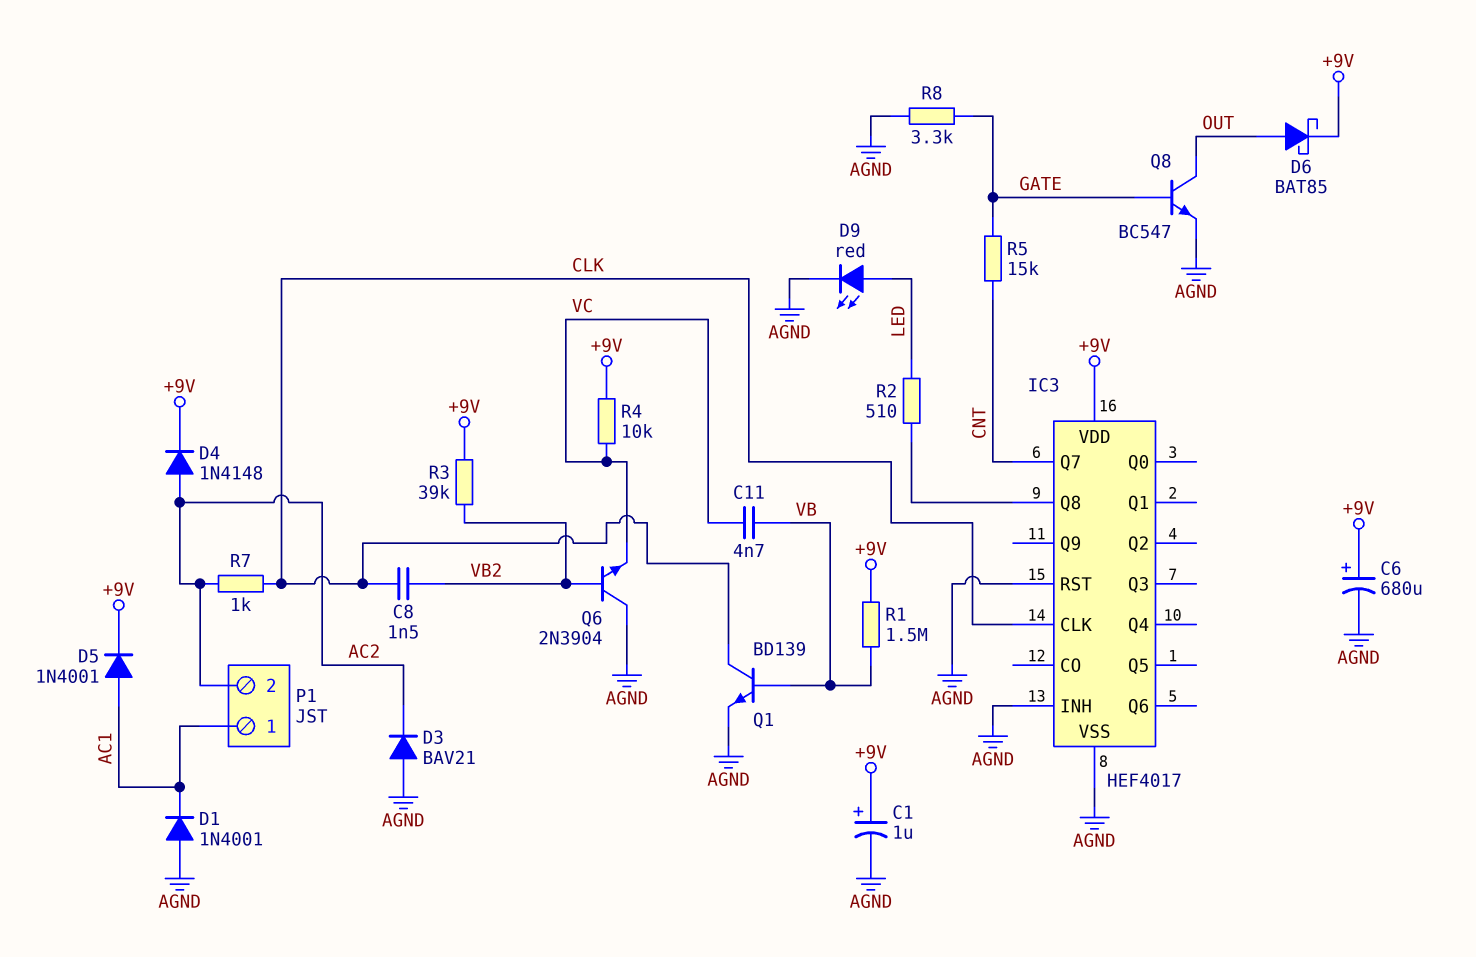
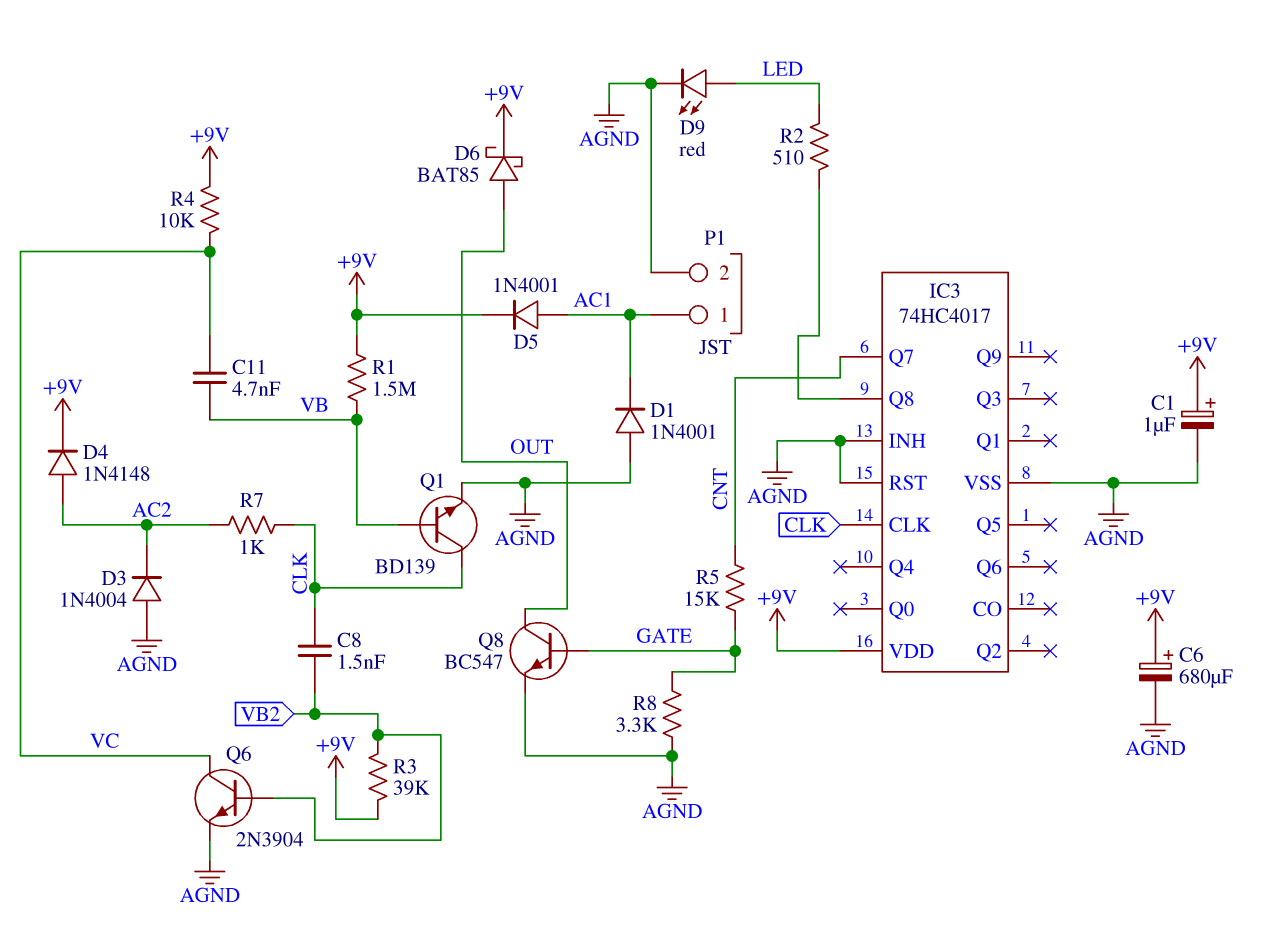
D3: diode BAV21 (A AGND, K AC2) -> diode 1N4004 (A AGND, K AC2)
IC3: HEF4017 -> 74HC4017
P1 pin 2: AC2 -> AGND
Q6: NPN 2N3904 (B VB2, C AGND, E VC) -> NPN 2N3904 (B VB2, C VC, E AGND)

